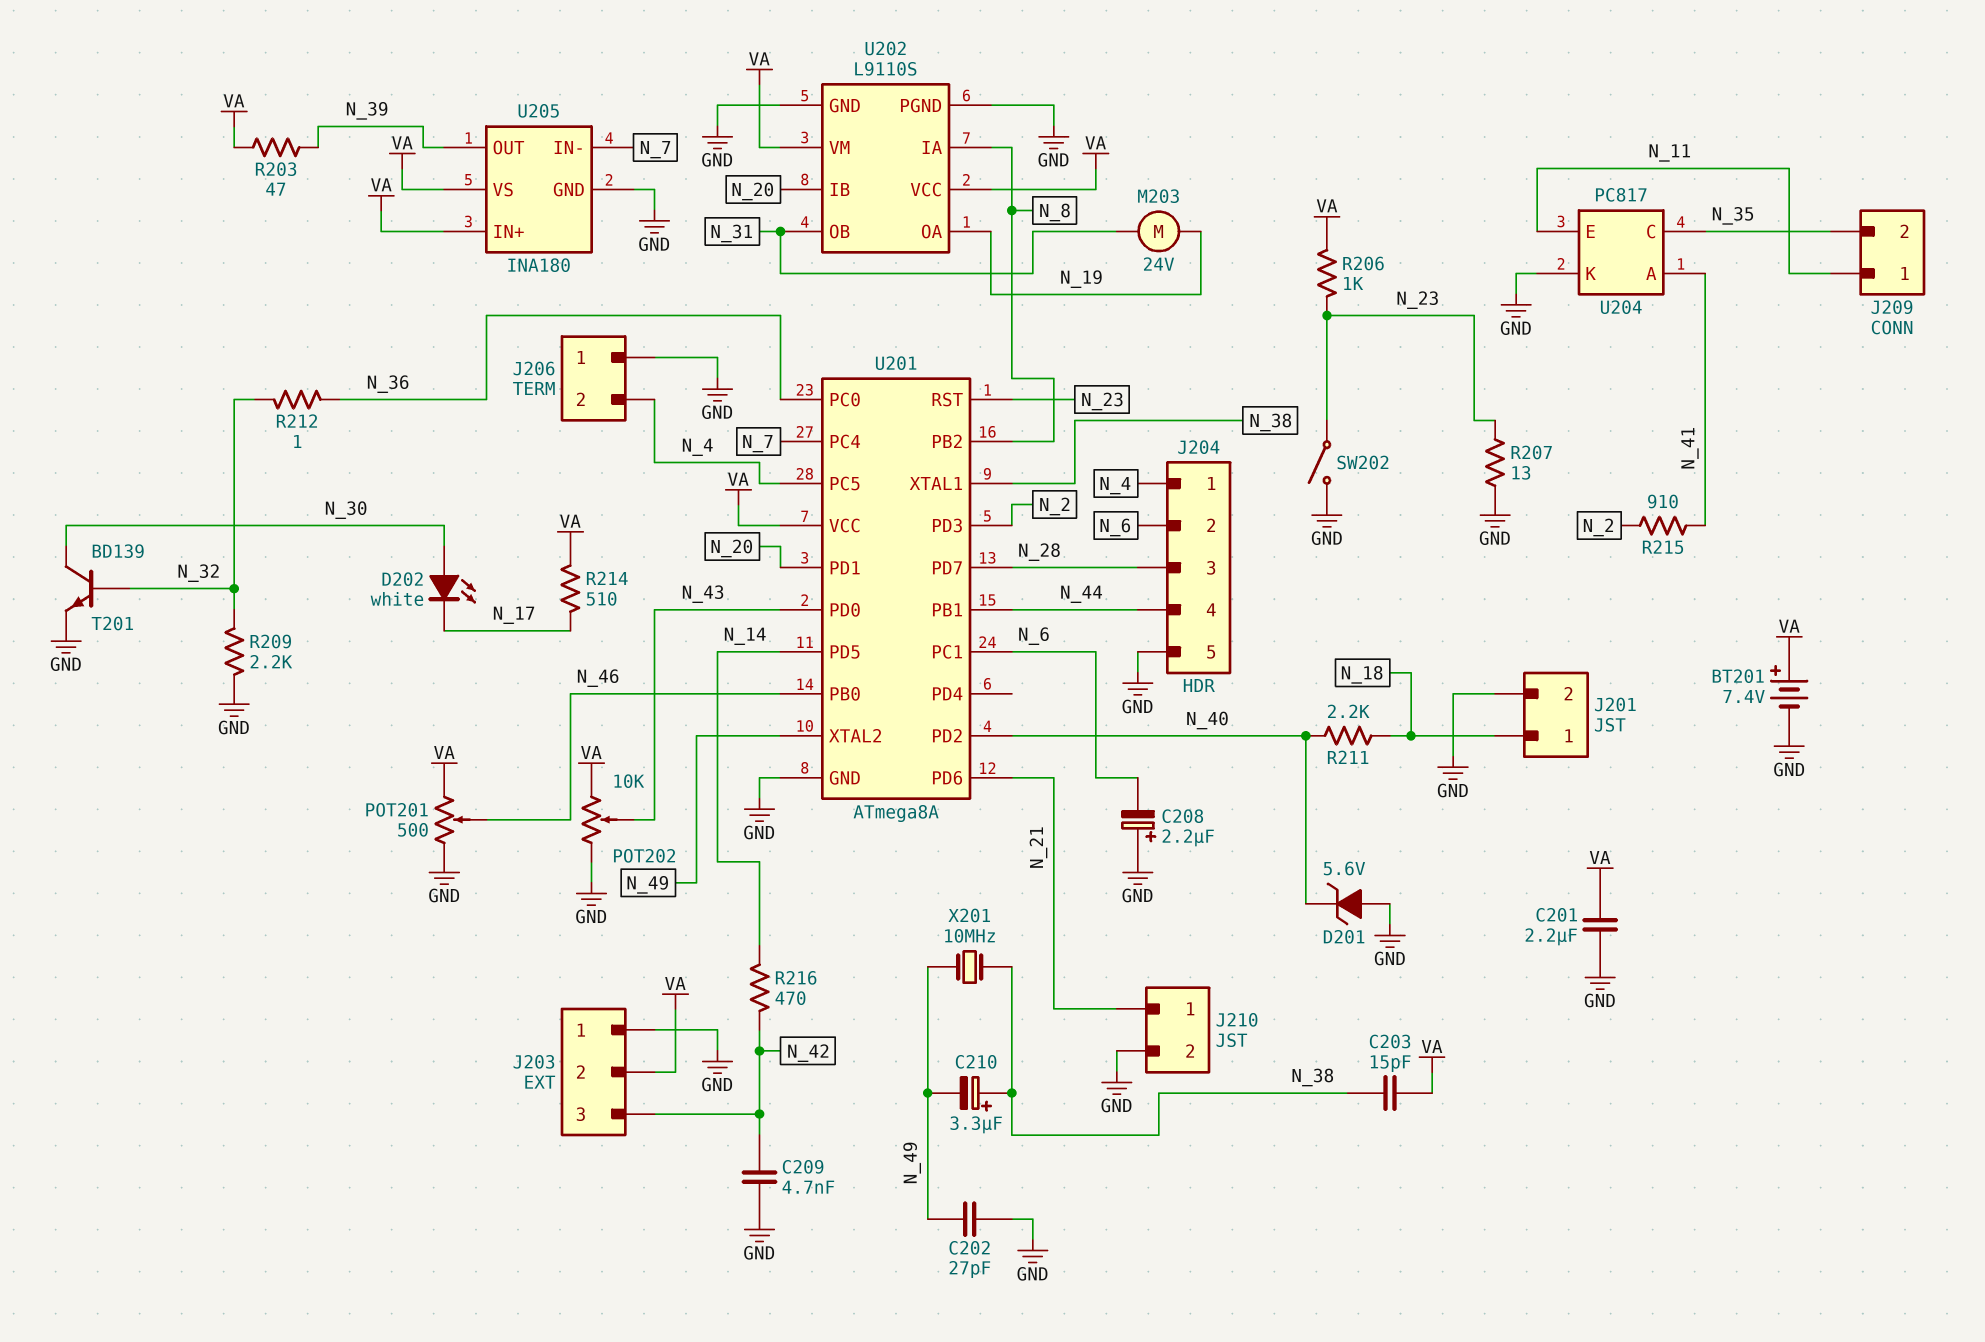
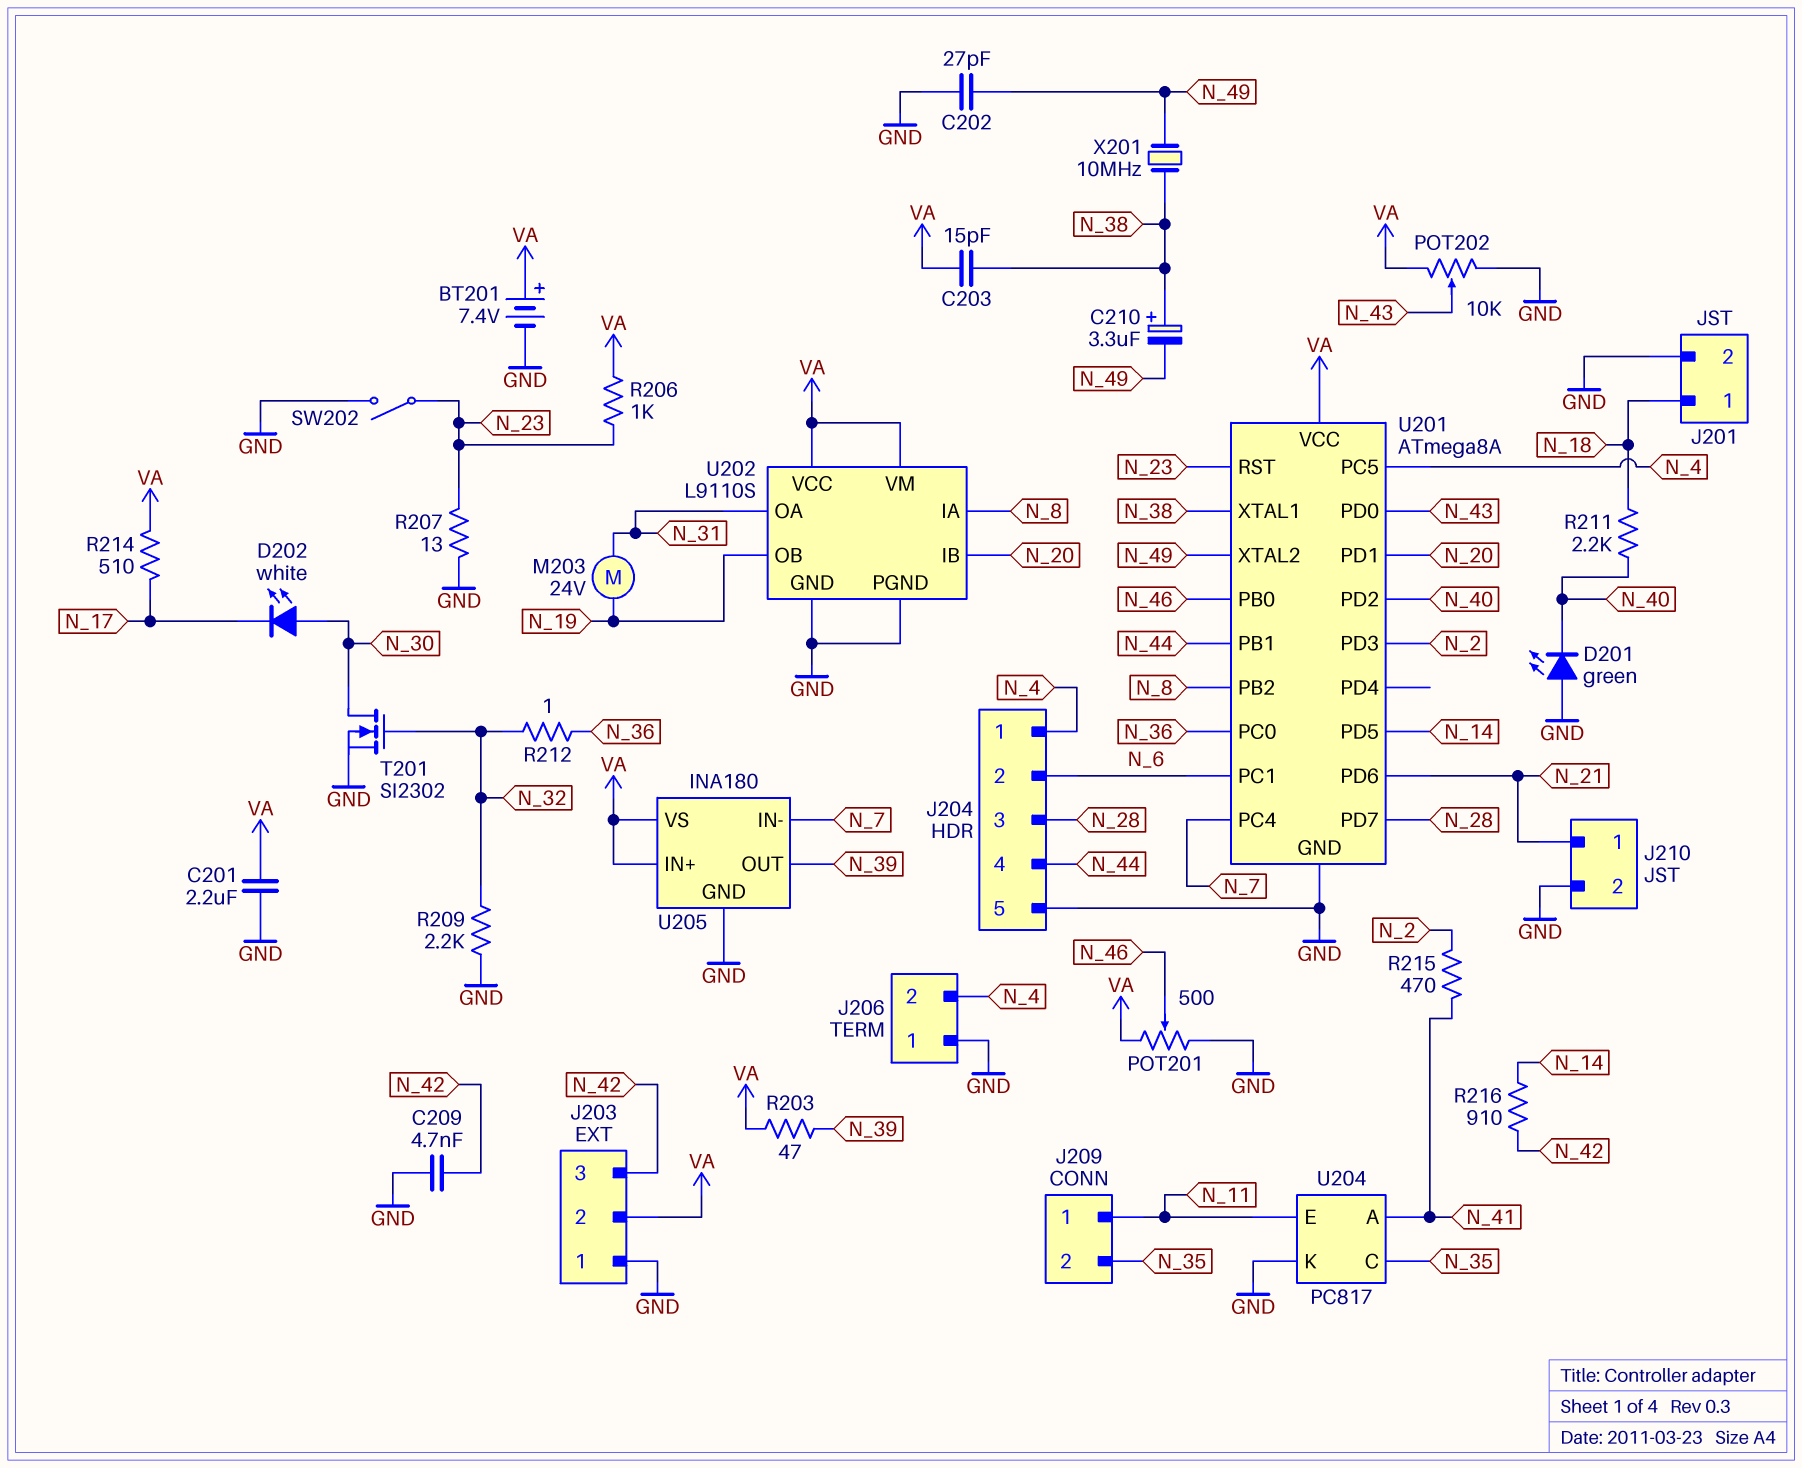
C208: 2.2uF (plus GND, minus N_6) -> none
D201: zener 5.6V (A GND, K N_40) -> LED green (A GND, K N_40)
R215: 910 (N_2, N_41) -> 470 (N_2, N_41)
R216: 470 (N_14, N_42) -> 910 (N_14, N_42)
T201: NPN BD139 (B N_32, C N_30, E GND) -> NMOS SI2302 (G N_32, D N_30, S GND)
U202 pin OA: N_19 -> N_31
U202 pin OB: N_31 -> N_19

